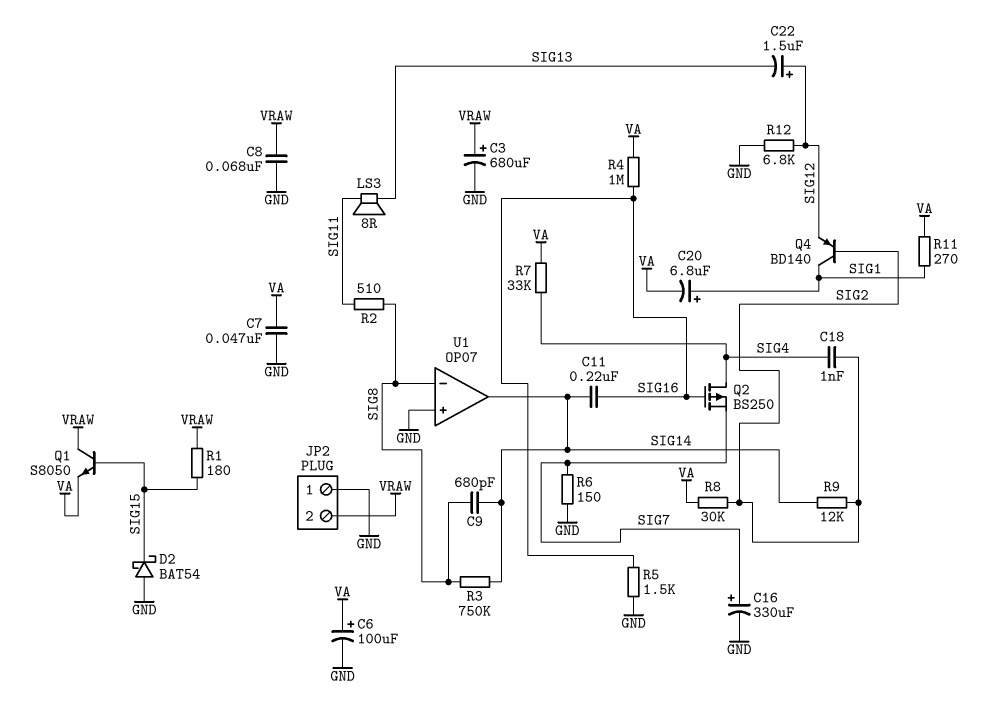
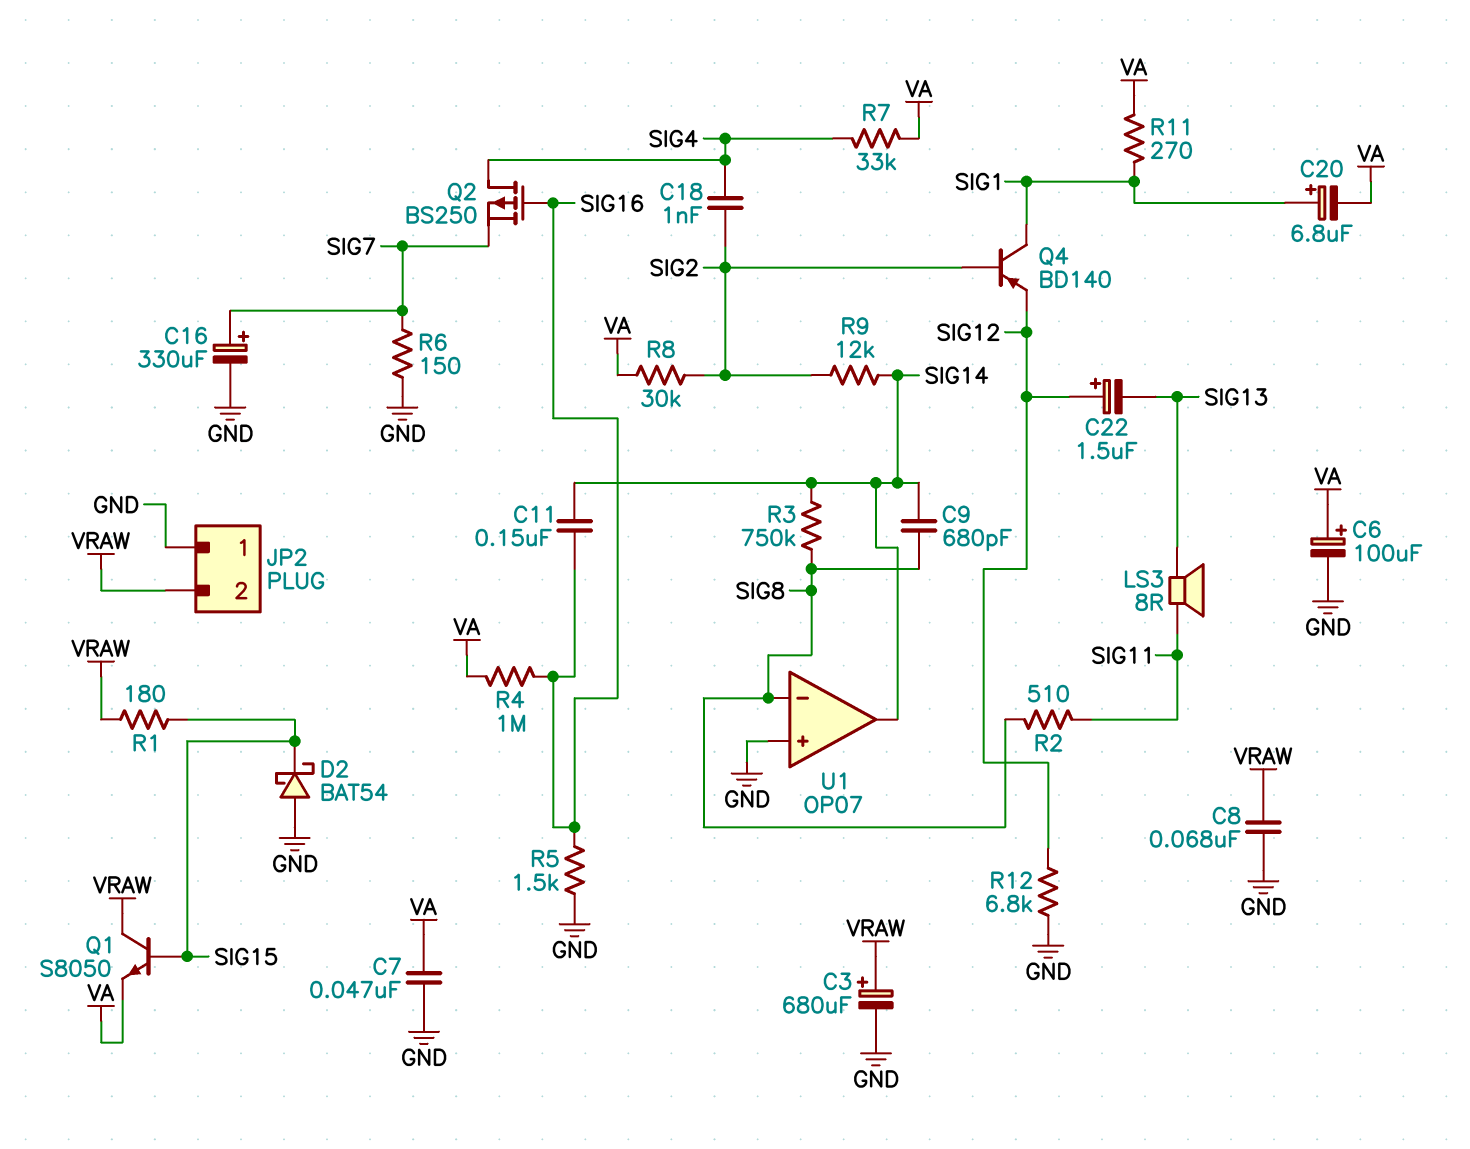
C11: 220nF (SIG14, SIG16) -> 150nF (SIG14, SIG16)

